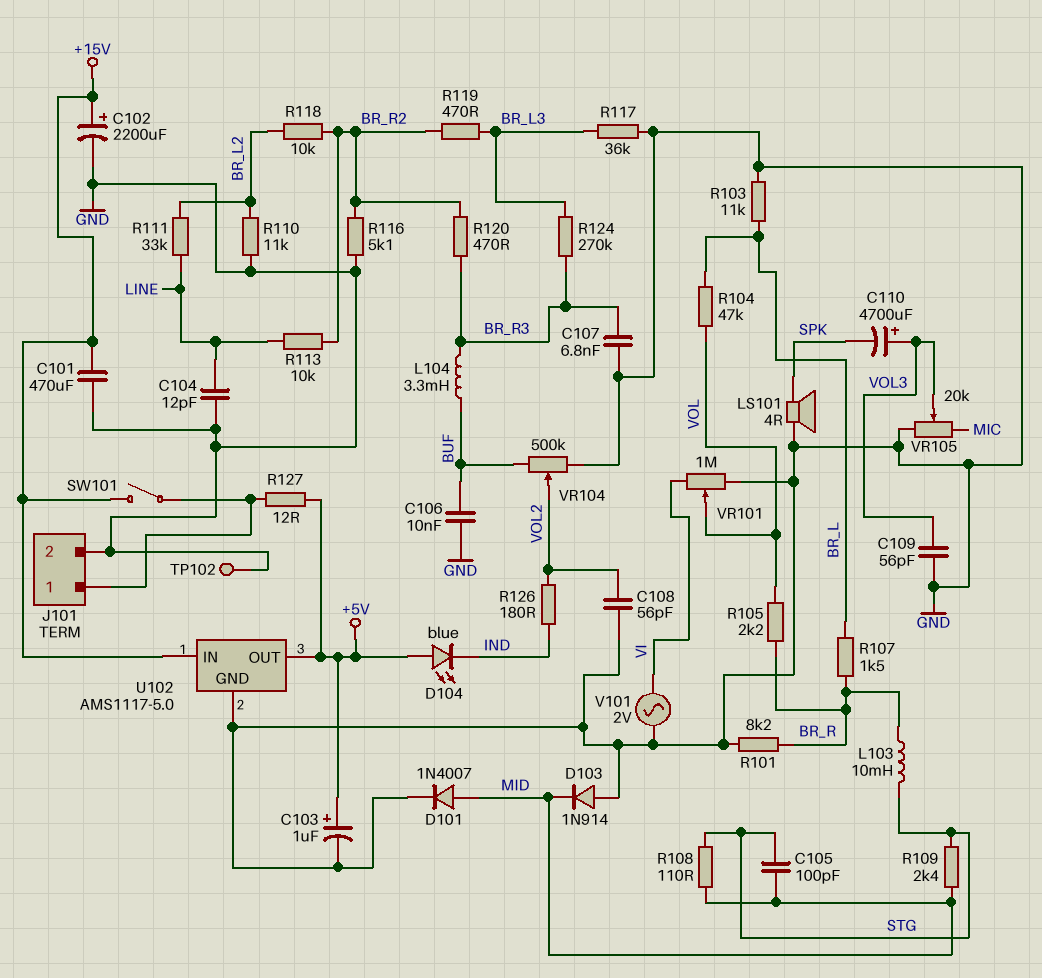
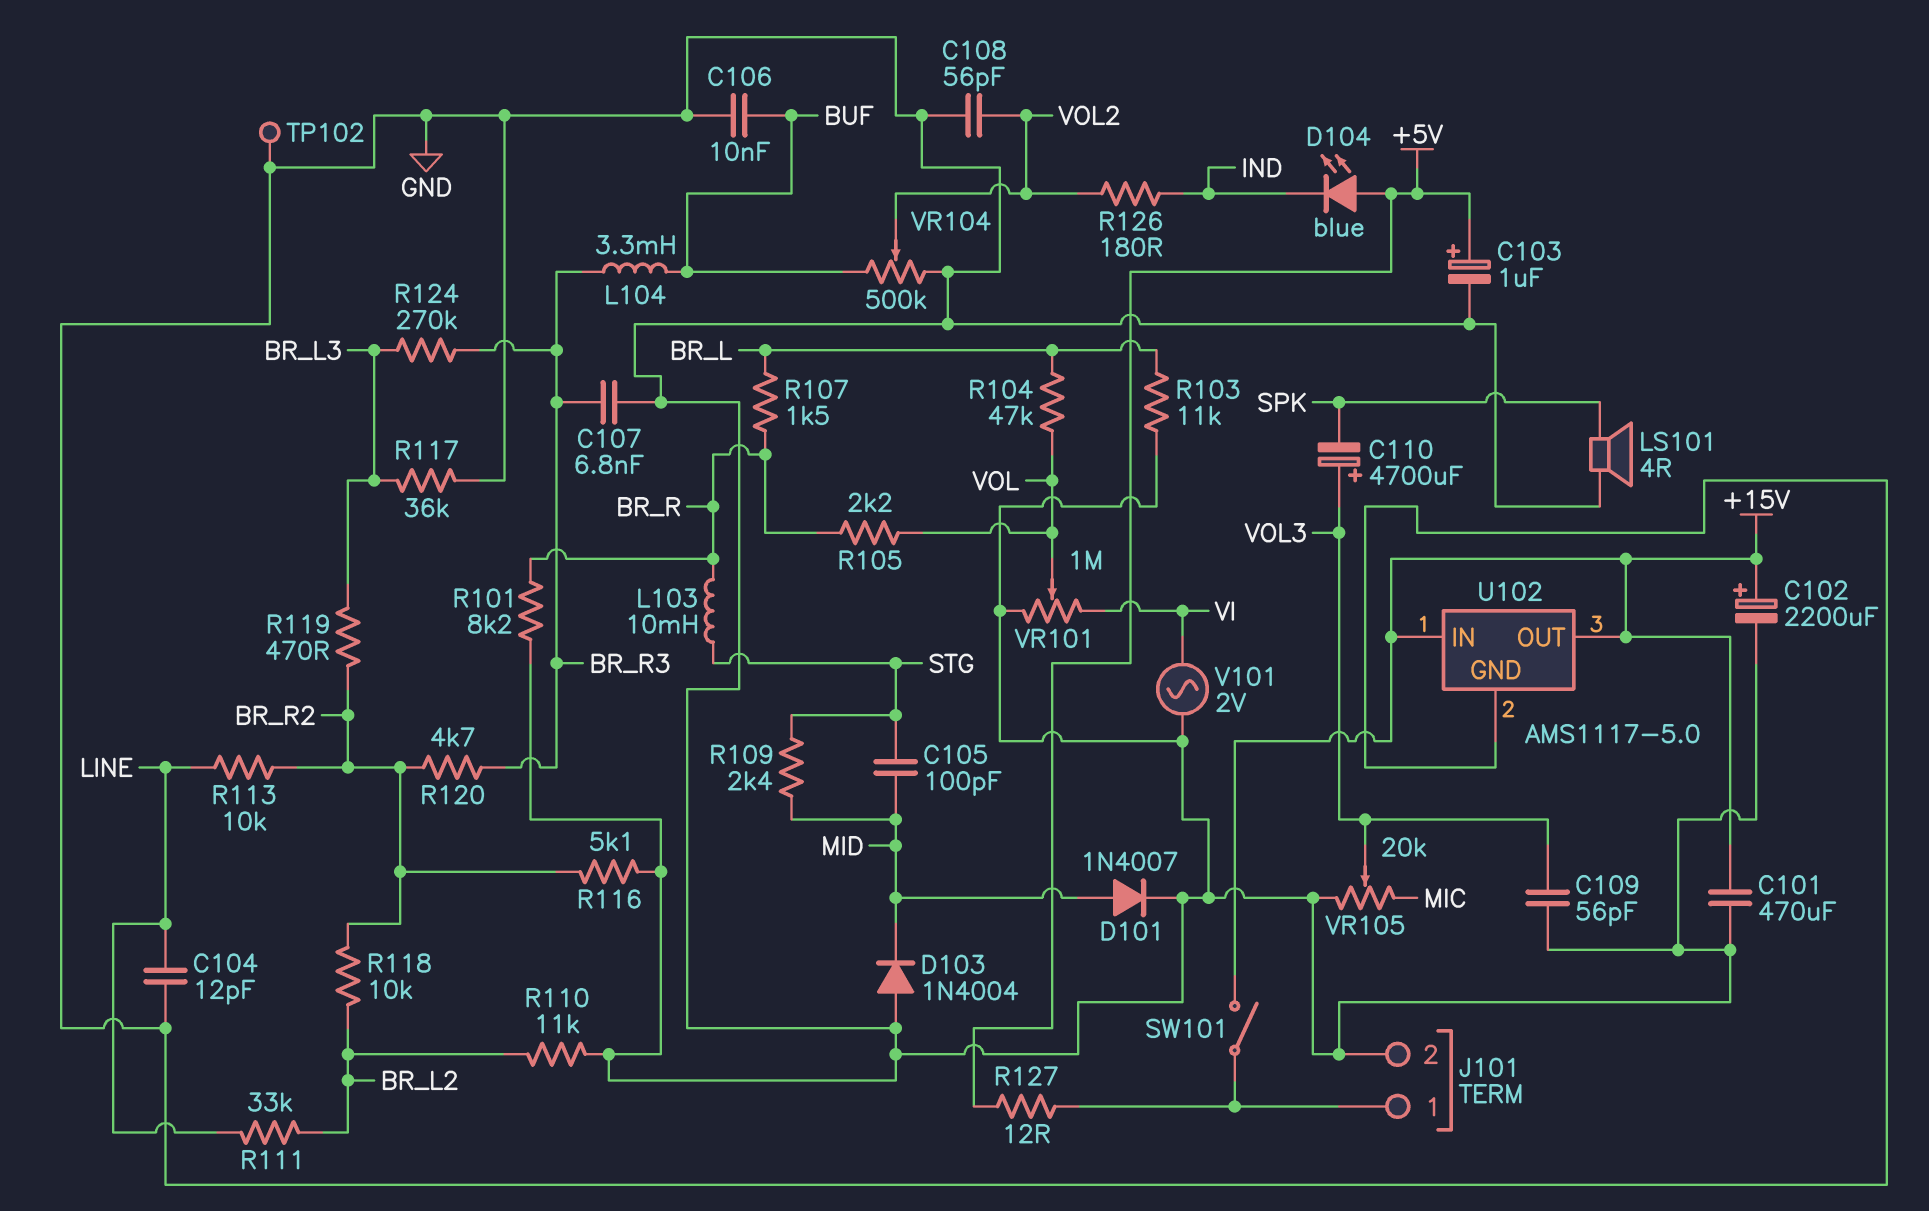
D103: diode 1N914 (A GND, K MID) -> diode 1N4004 (A GND, K MID)
R108: 110 (MID, STG) -> none
R120: 470 (BR_R2, BR_R3) -> 4.7k (BR_R2, BR_R3)
U102 pin OUT: +5V -> +15V

